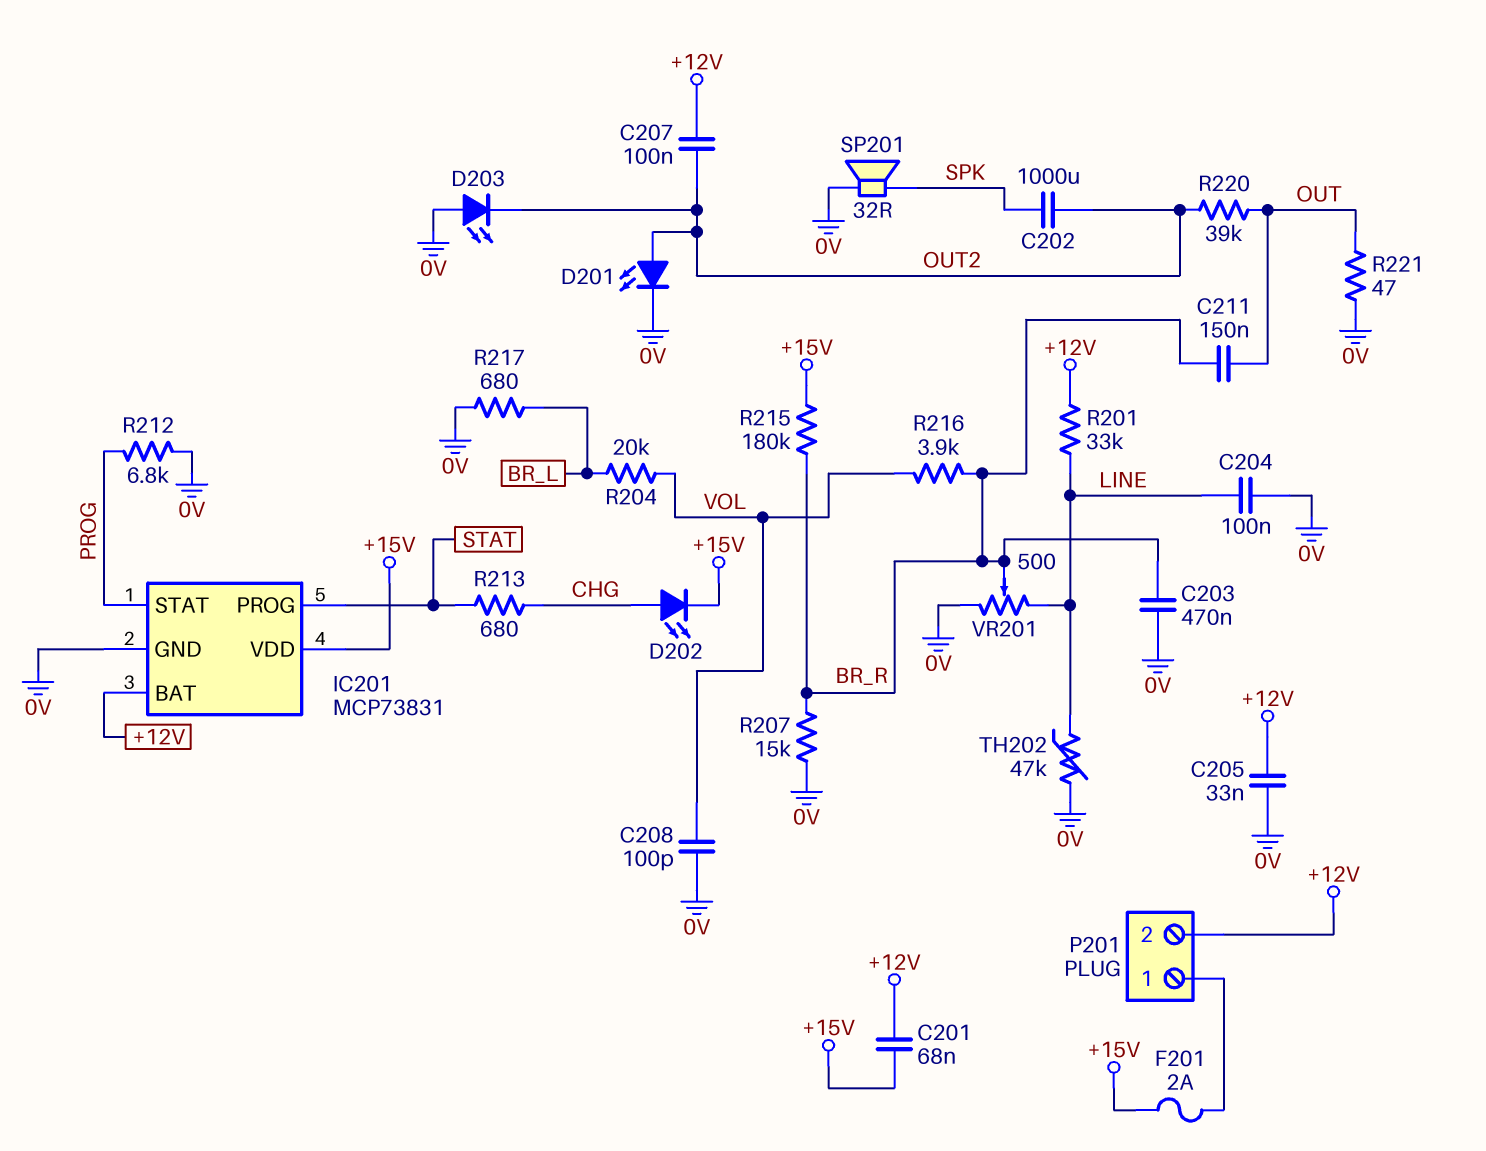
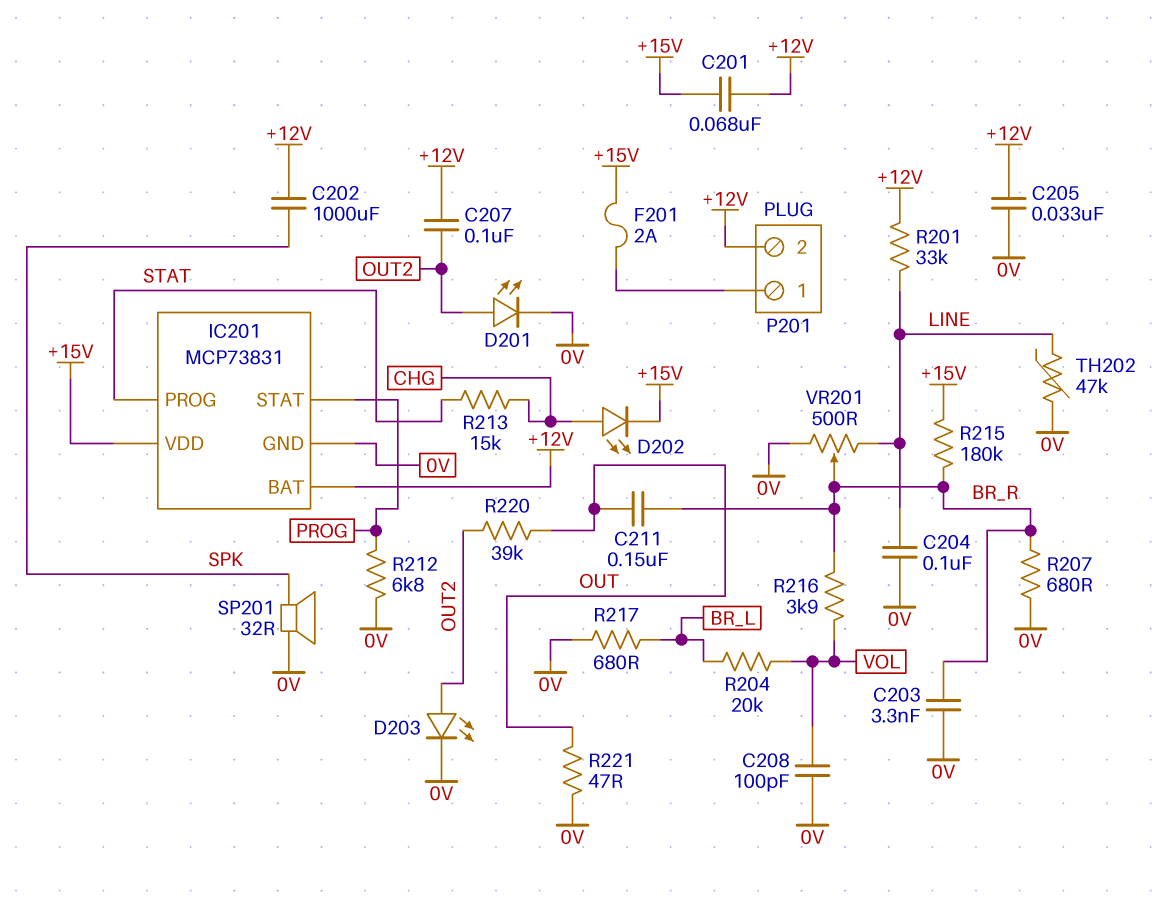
C202: 1000uF (OUT2, SPK) -> 1000uF (+12V, SPK)
C203: 470nF (0V, BR_R) -> 3.3nF (0V, BR_R)
D203: LED (A 0V, K OUT2) -> LED (A OUT2, K 0V)
R207: 15k (0V, BR_R) -> 680 (0V, BR_R)
R213: 680 (CHG, STAT) -> 15k (CHG, STAT)

